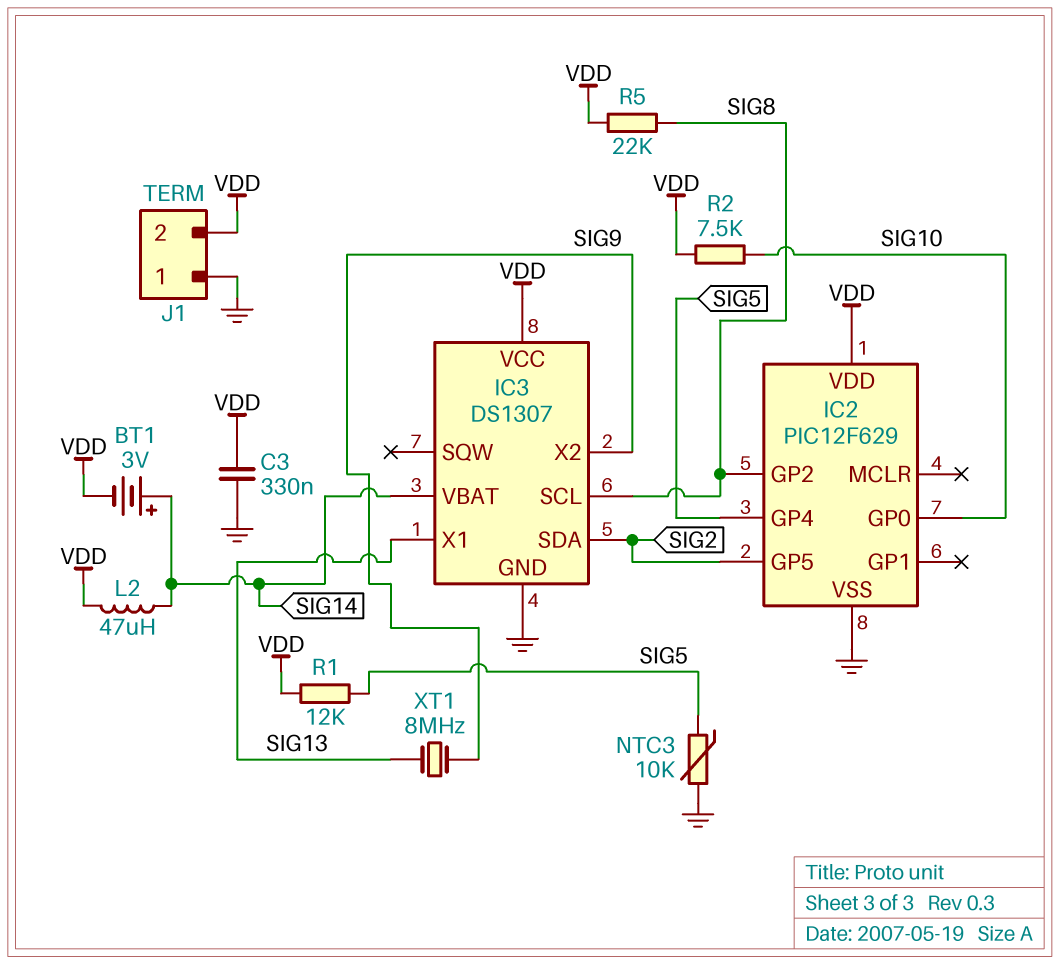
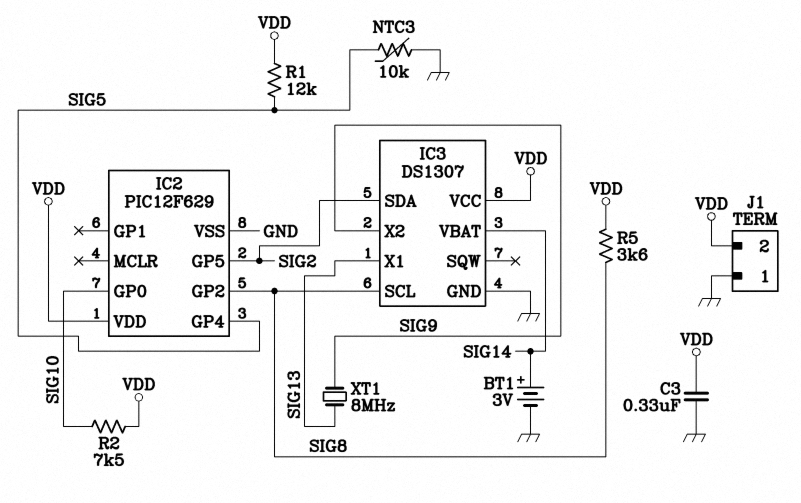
BT1: 3V (plus SIG14, minus VDD) -> 3V (plus SIG14, minus GND)
L2: 47uH (SIG14, VDD) -> none
R5: 22k (SIG8, VDD) -> 3.6k (SIG8, VDD)

